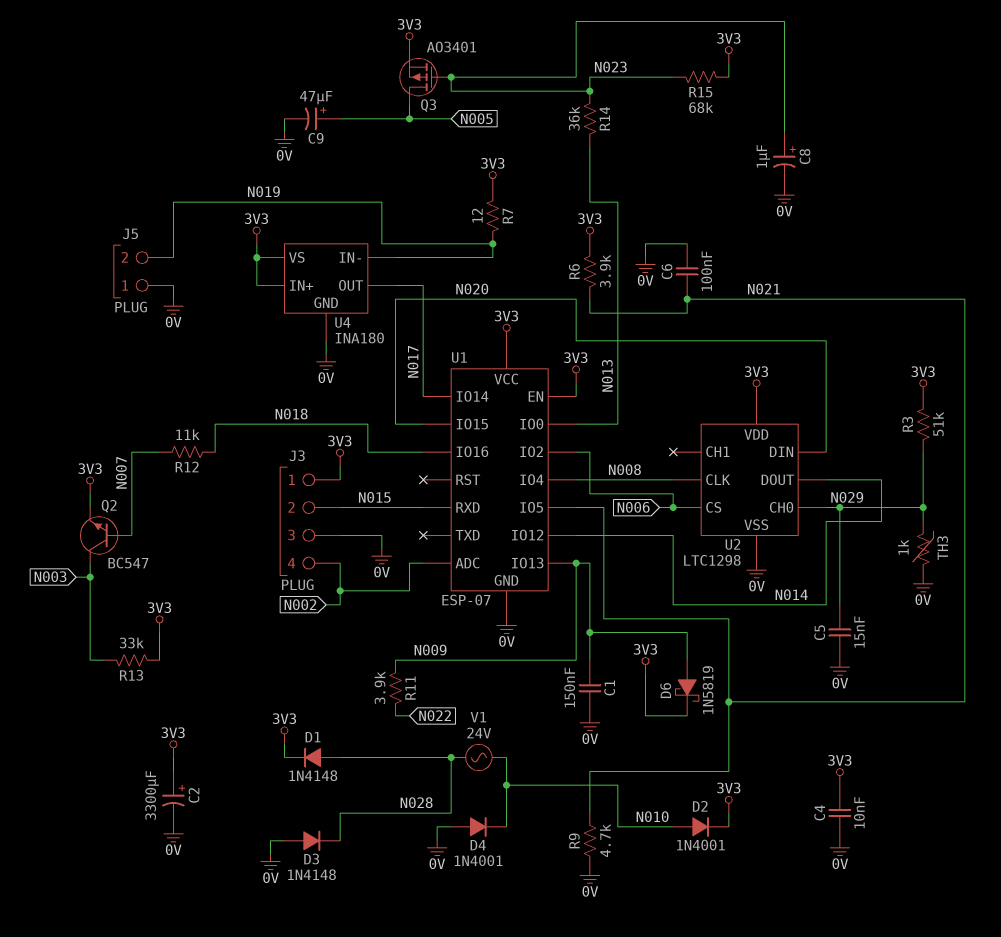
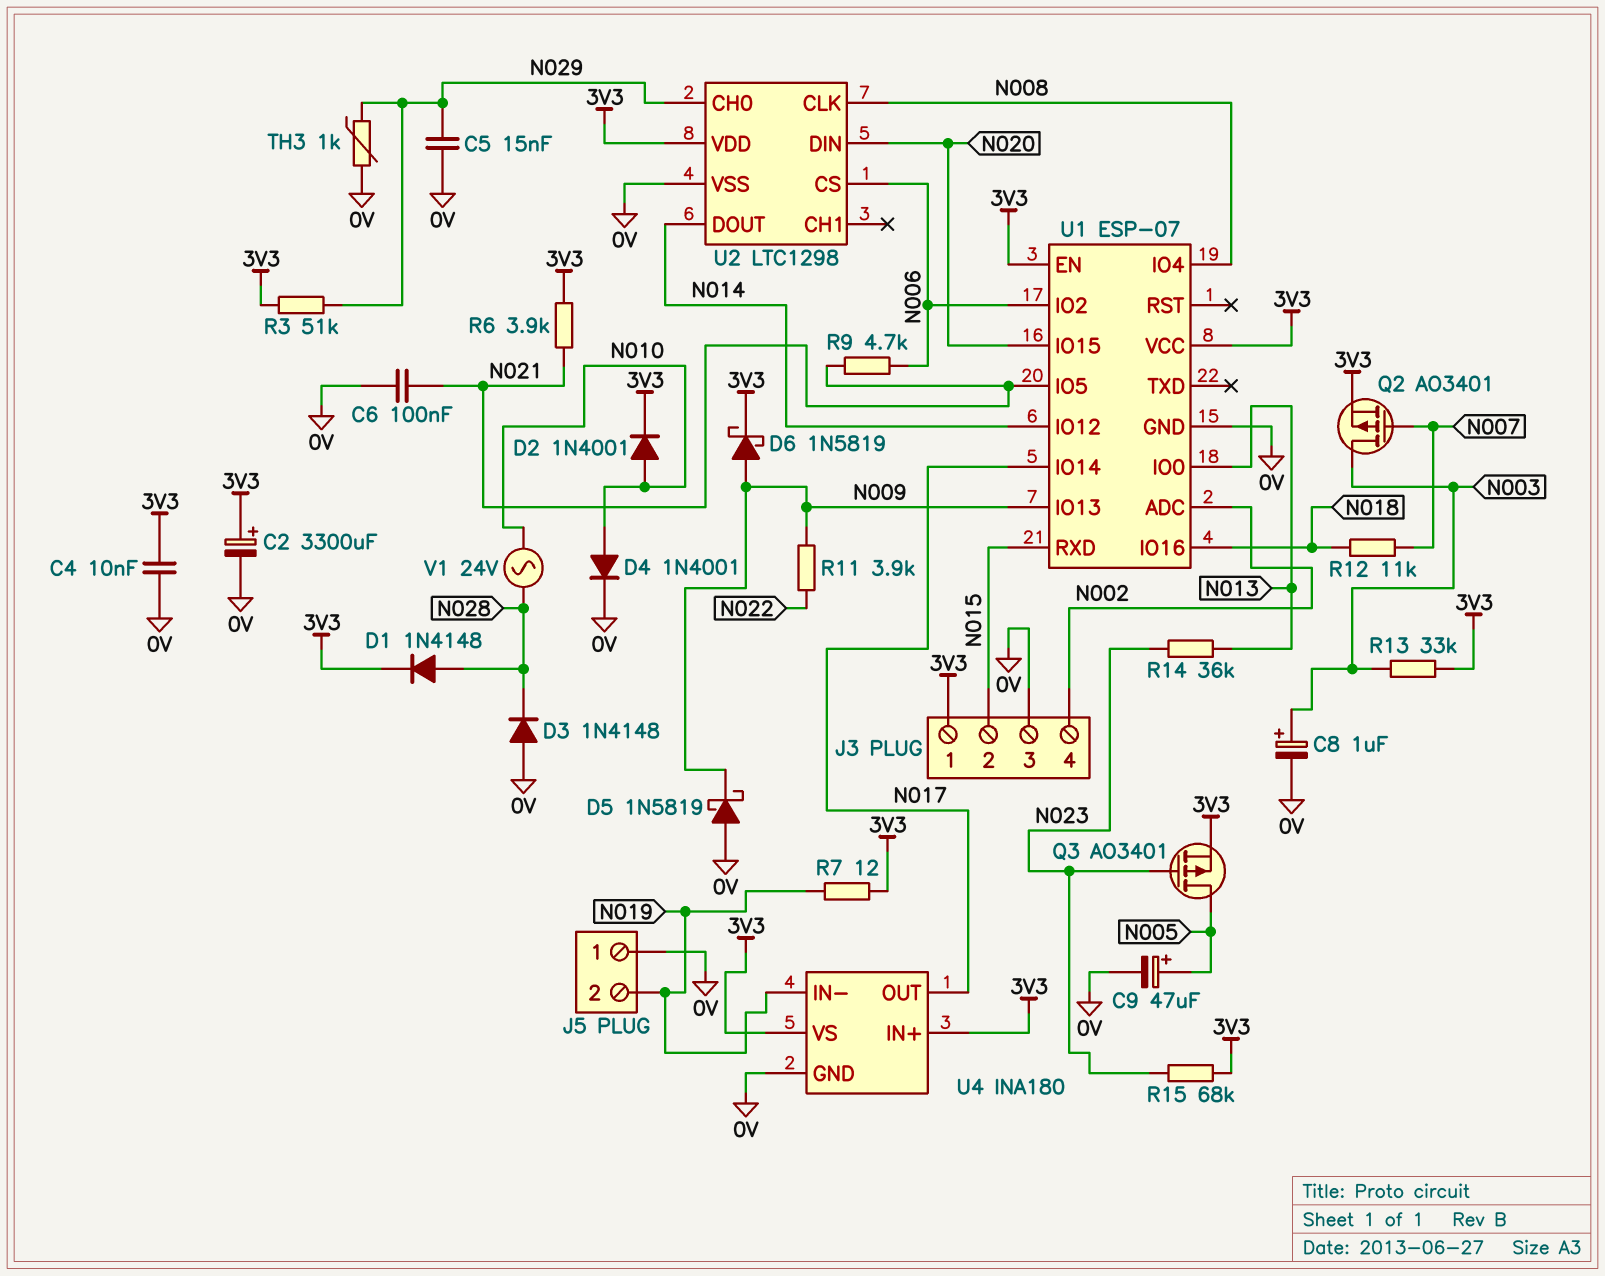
C1: 150nF (0V, N009) -> none
C8: 1uF (plus N023, minus 0V) -> 1uF (plus N003, minus 0V)
D4: diode 1N4001 (A 0V, K N010) -> diode 1N4001 (A N010, K 0V)
D5: none -> schottky 1N5819 (A 0V, K N009)
Q2: NPN BC547 (B N007, C N003, E 3V3) -> PMOS AO3401 (G N007, D N003, S 3V3)
R9: 4.7k (0V, N021) -> 4.7k (N006, N021)

